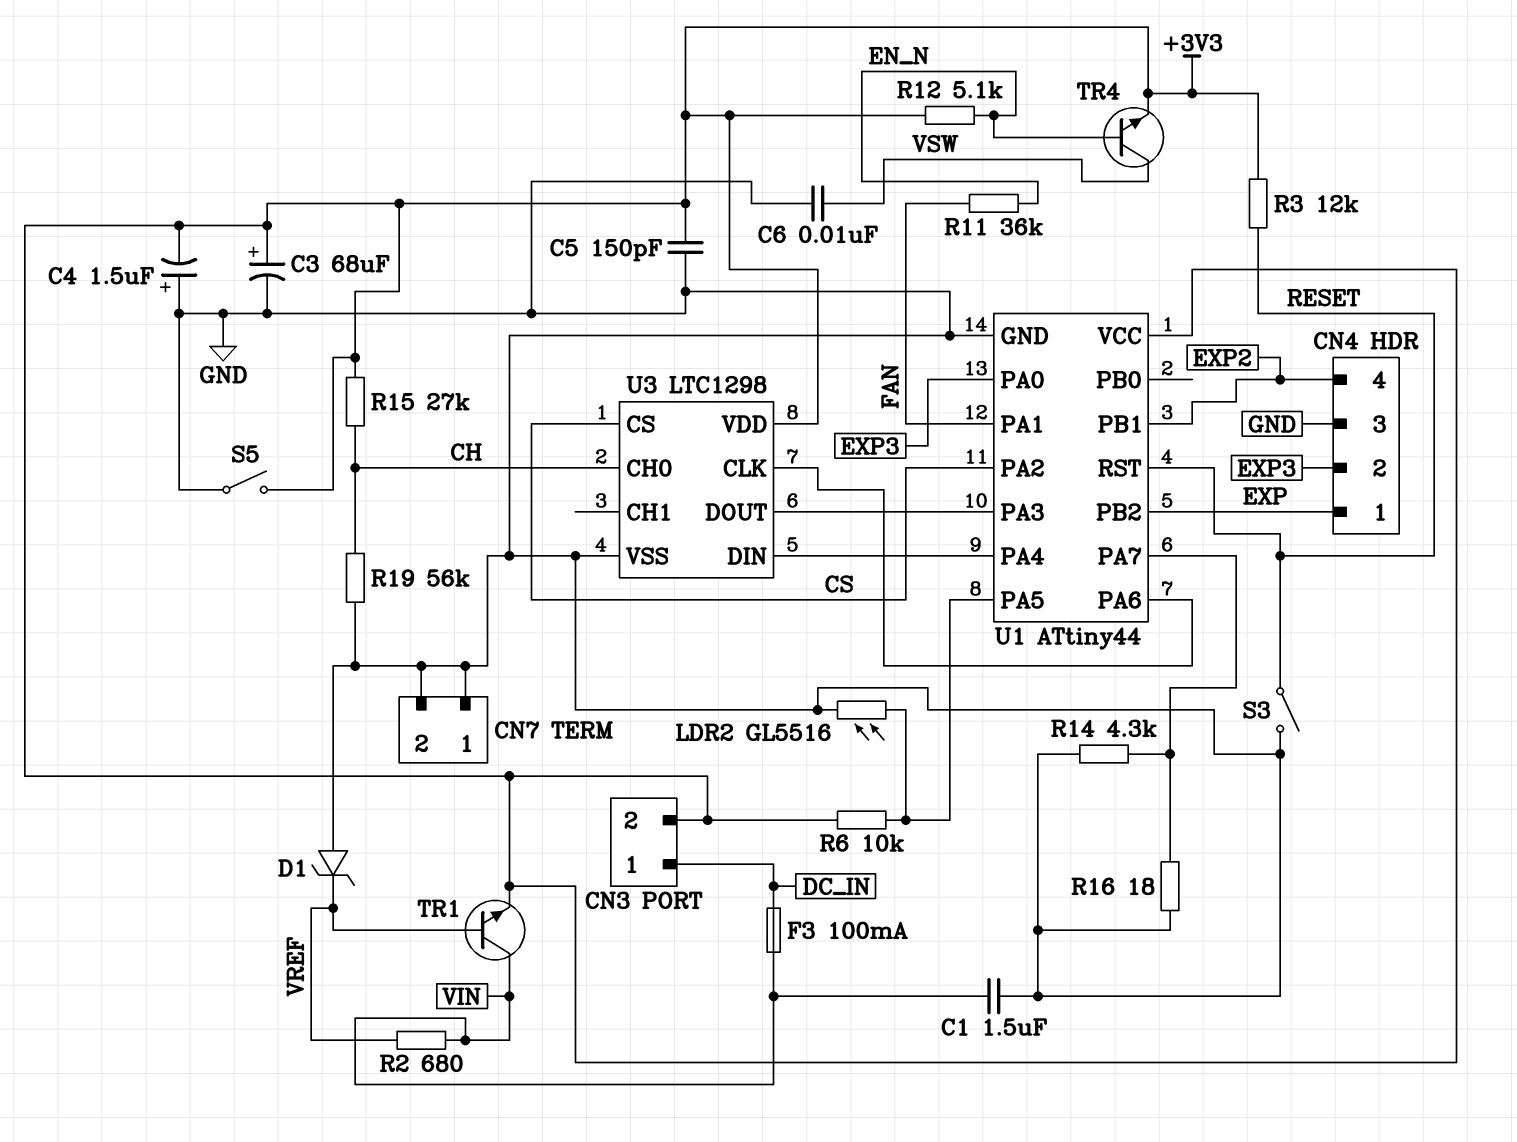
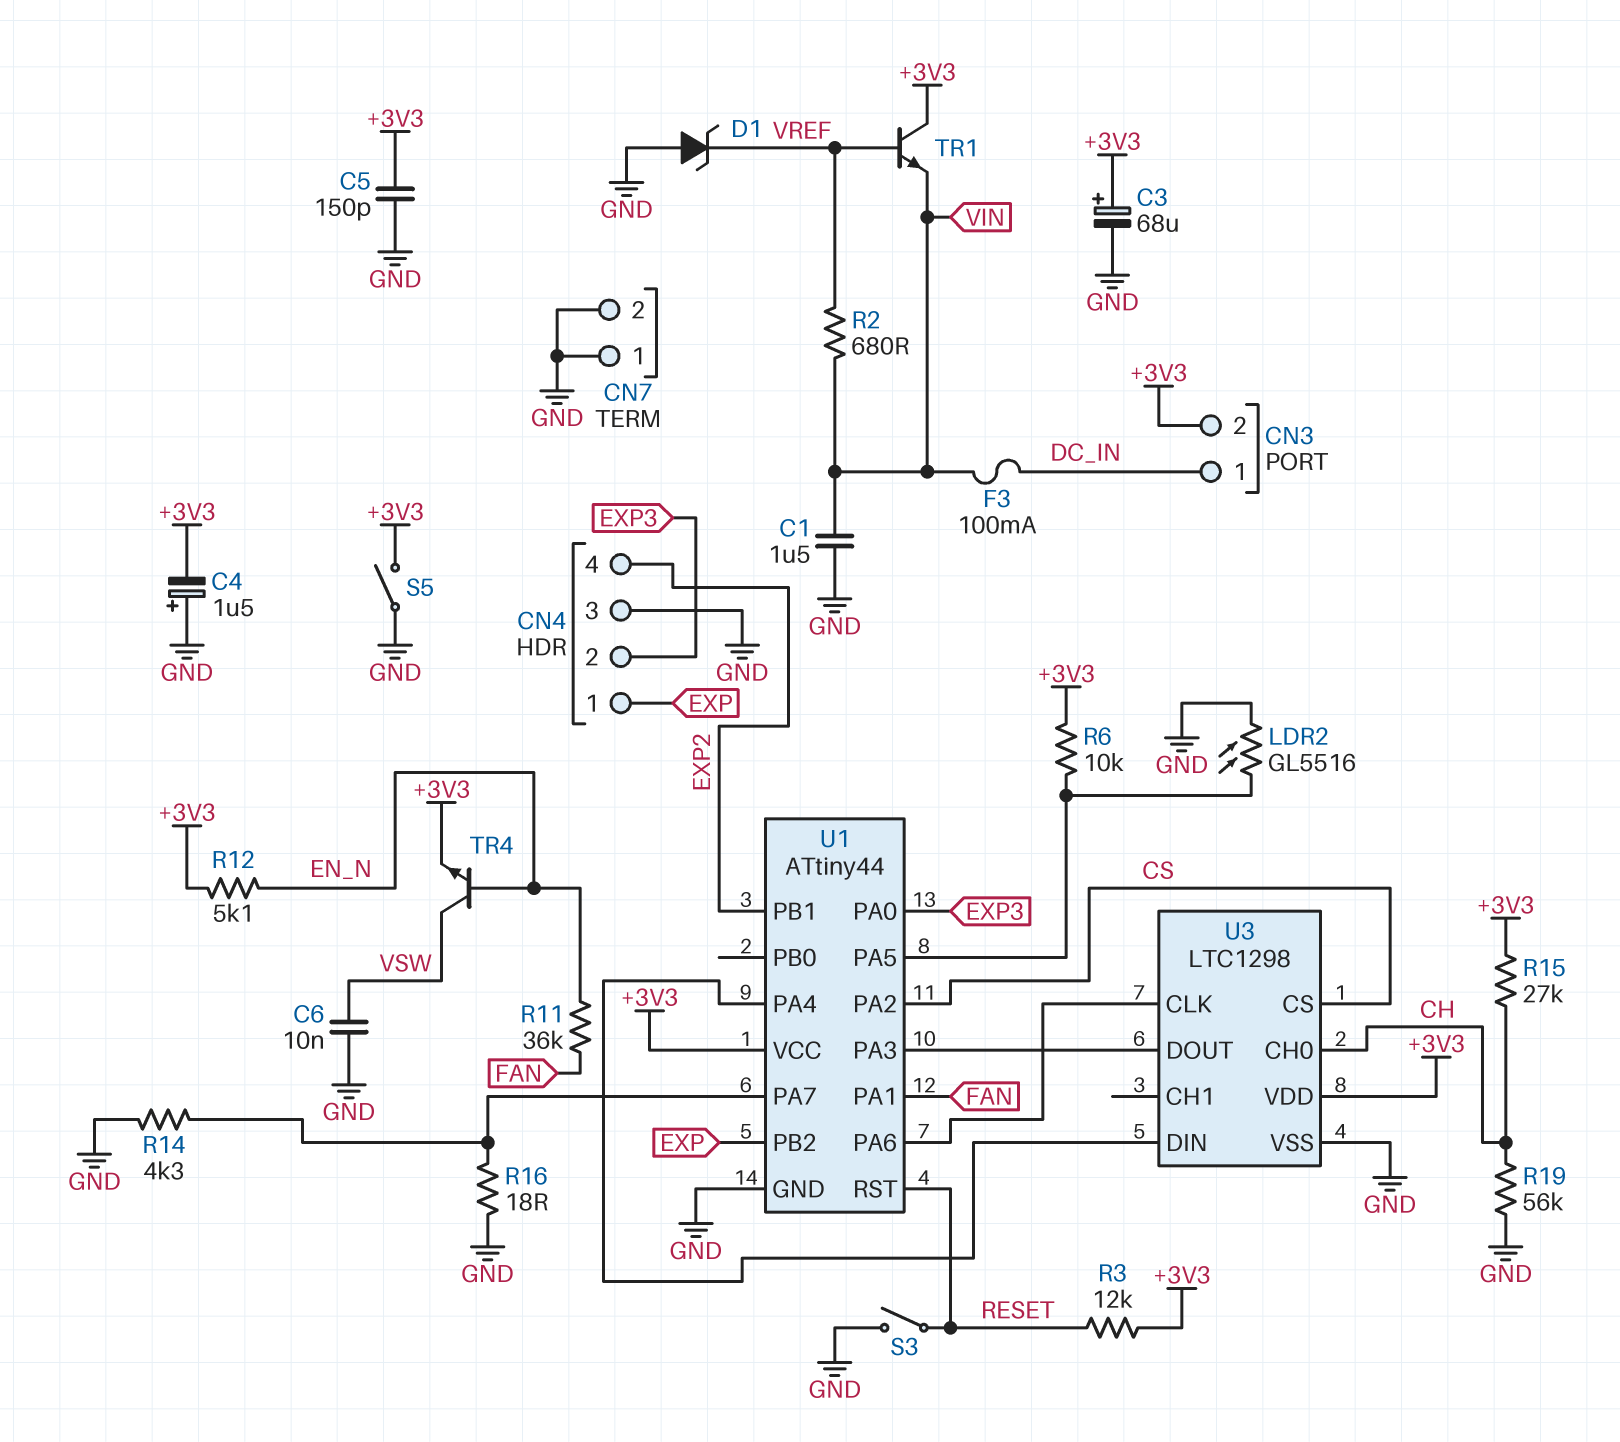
TR1: NPN (B VREF, C VIN, E +3V3) -> NPN (B VREF, C +3V3, E VIN)

